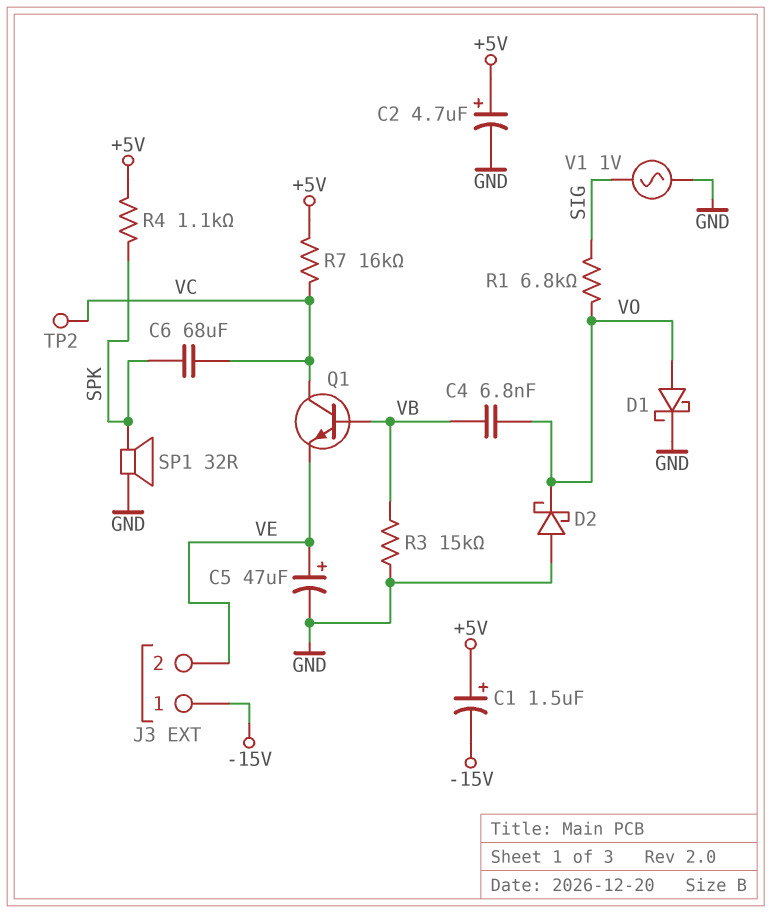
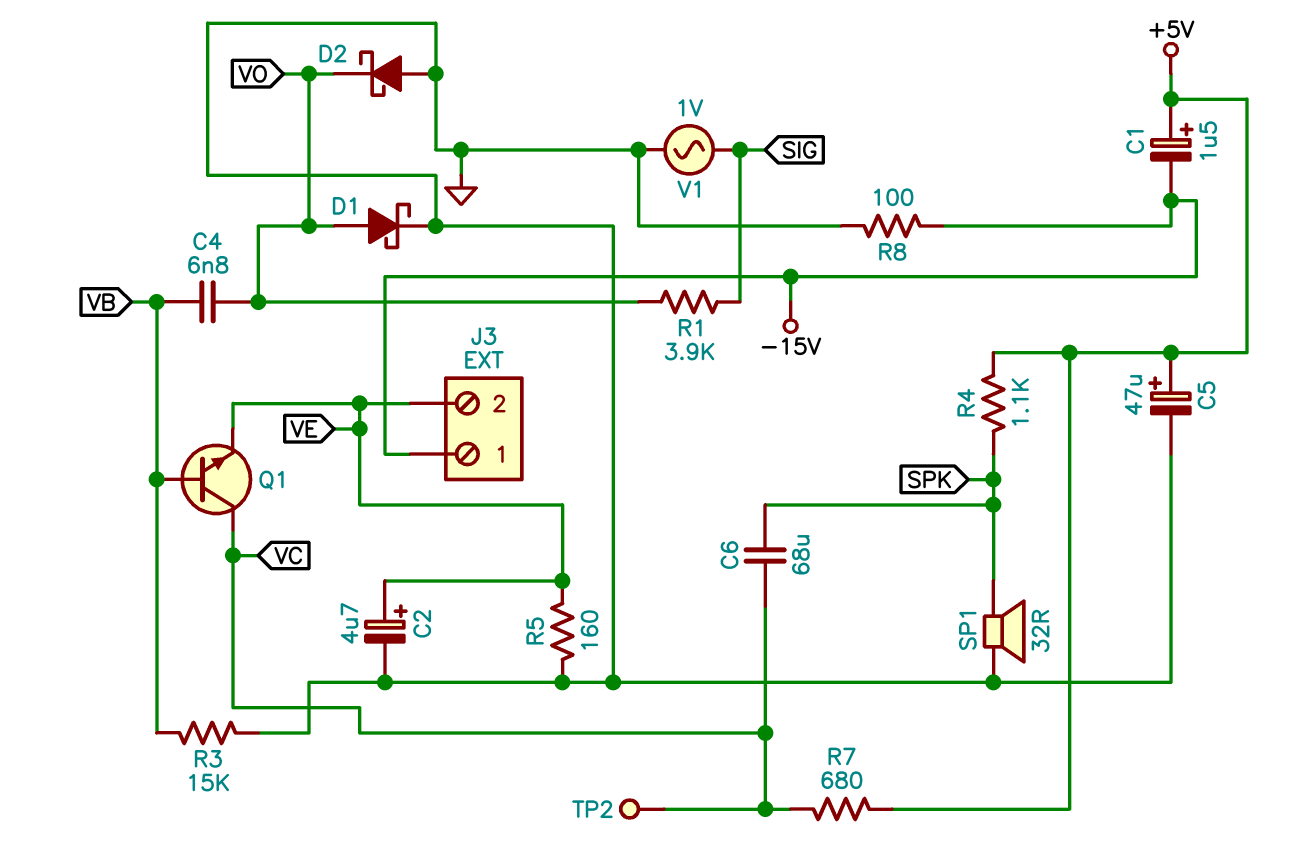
C2: 4.7uF (plus +5V, minus GND) -> 4.7uF (plus VE, minus GND)
C5: 47uF (plus VE, minus GND) -> 47uF (plus +5V, minus GND)
R1: 6.8k (SIG, VO) -> 3.9k (SIG, VO)
R5: none -> 160 (GND, VE)
R7: 16k (+5V, VC) -> 680 (+5V, VC)
R8: none -> 100 (-15V, GND)

